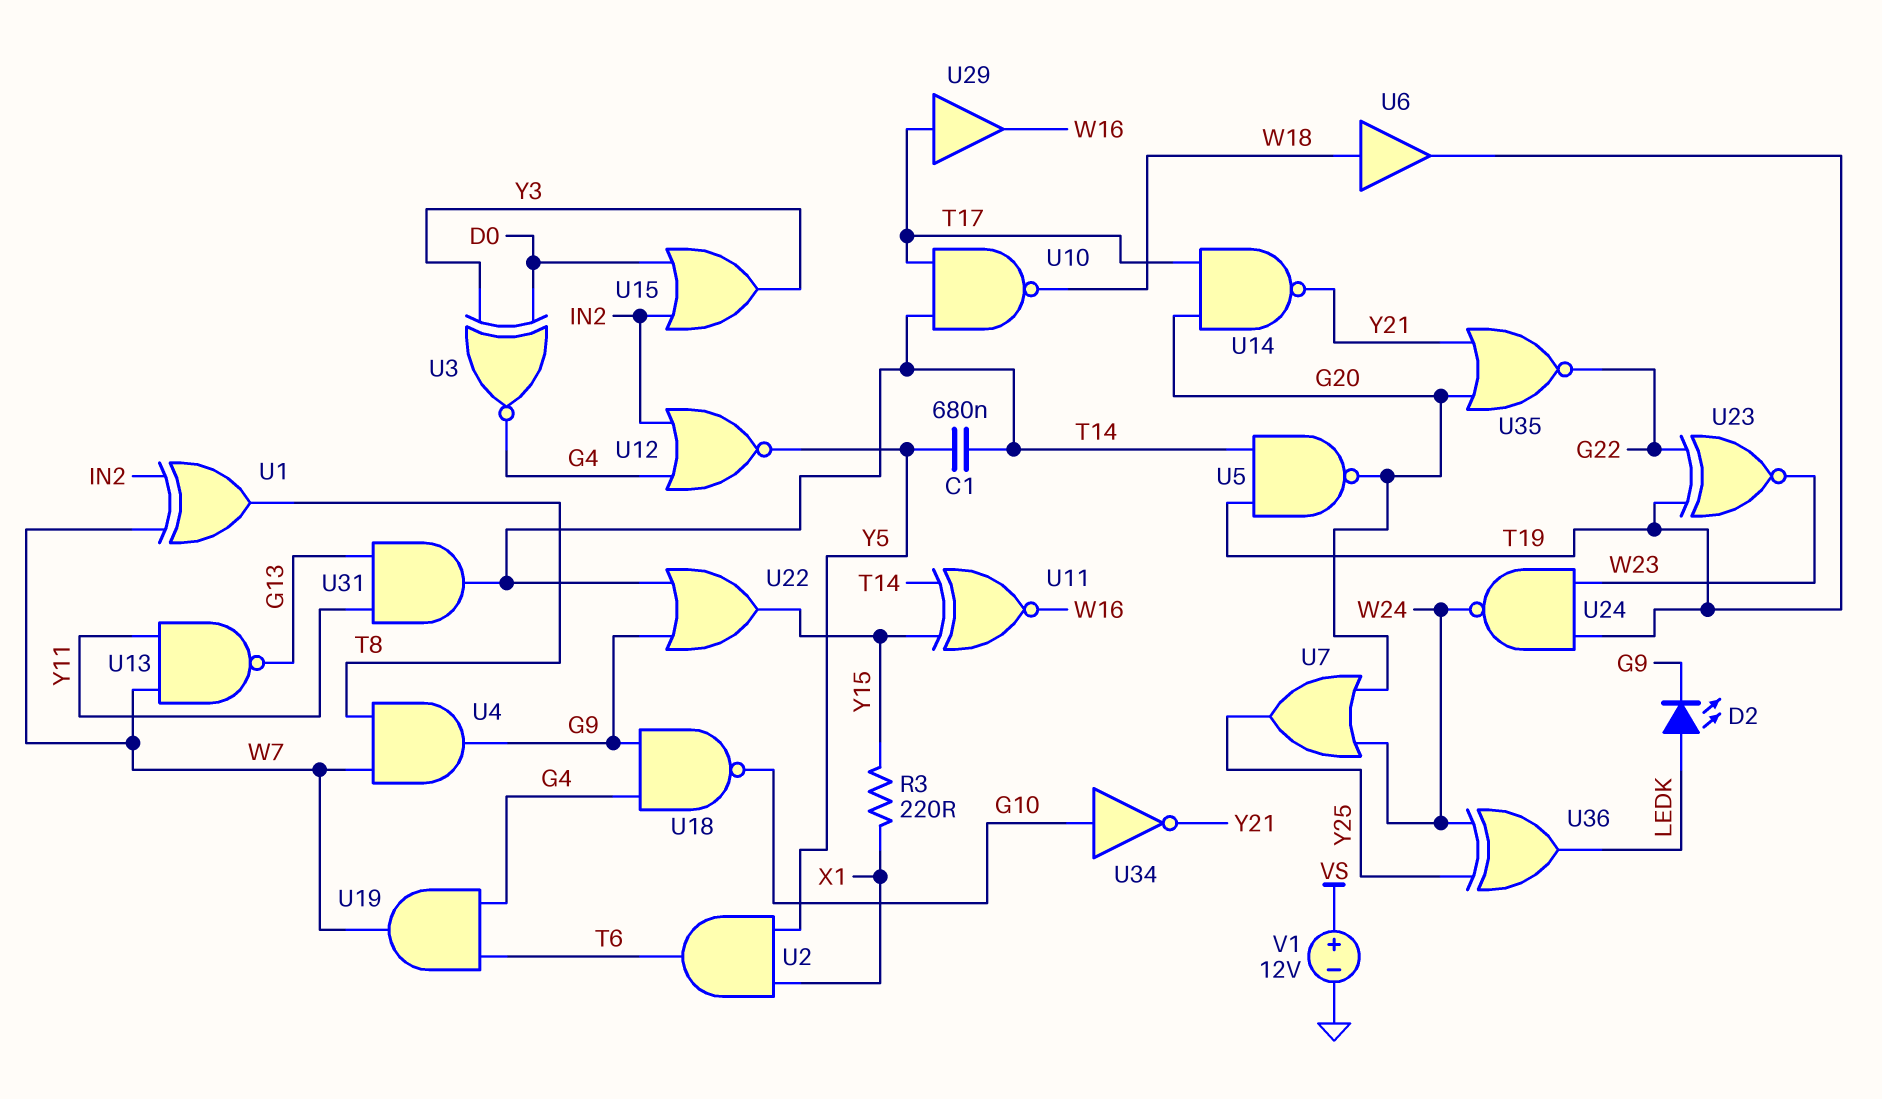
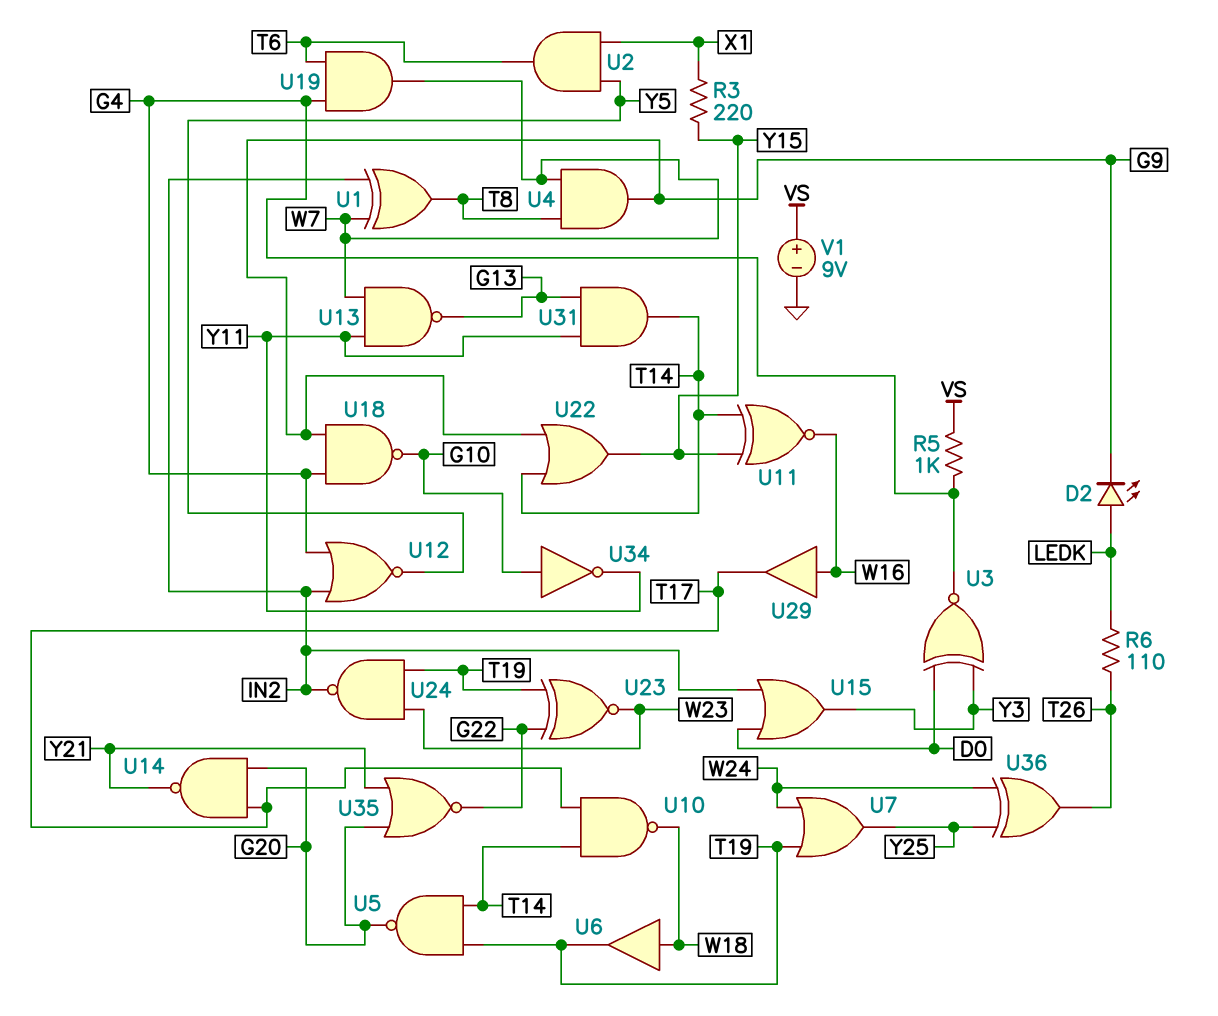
C1: 680nF (T14, Y5) -> none
R5: none -> 1k (G4, VS)
R6: none -> 110 (LEDK, T26)
U7: OR (in G20, in W24, out Y25) -> OR (in T19, in W24, out Y25)
U24: NAND (in T19, in W23, out W24) -> NAND (in T19, in W23, out IN2)
U29: buffer (in T17, out W16) -> buffer (in W16, out T17)
U34: NOT (in G10, out Y21) -> NOT (in G10, out Y11)
U36: XOR (in W24, in Y25, out LEDK) -> XOR (in W24, in Y25, out T26)
V1: 12V (plus VS, minus GND) -> 9V (plus VS, minus GND)

